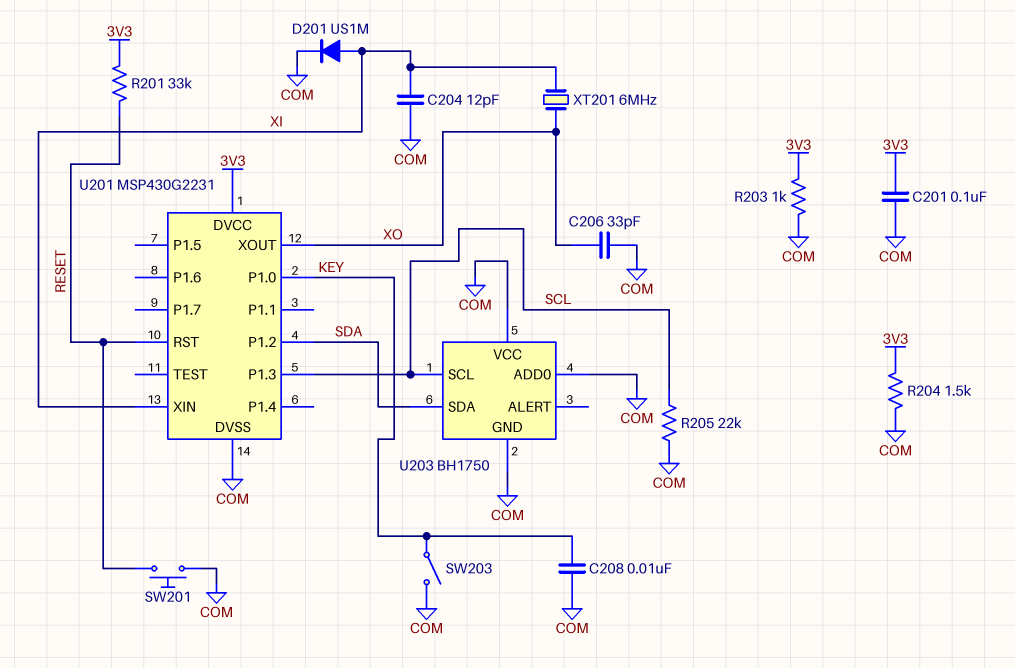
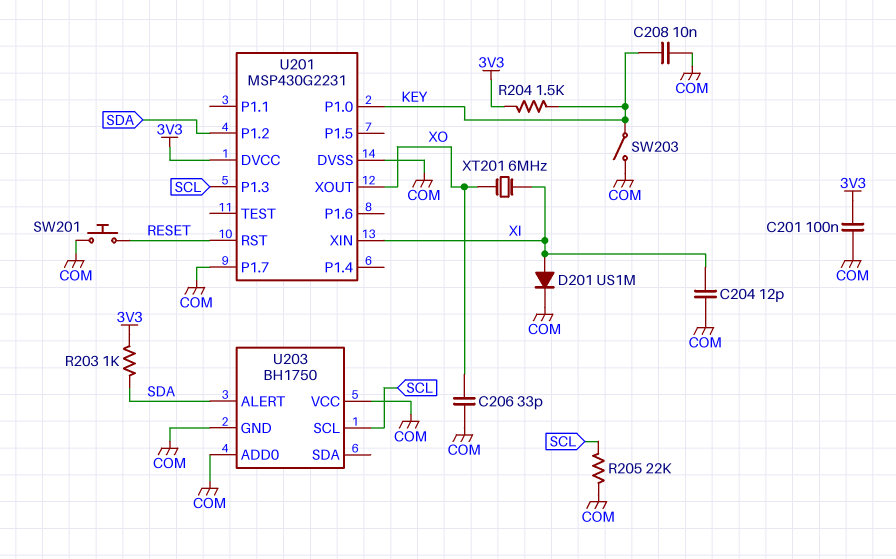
R201: 33k (3V3, RESET) -> none
R203: 1k (3V3, COM) -> 1k (3V3, SDA)
R204: 1.5k (3V3, COM) -> 1.5k (3V3, KEY)
U201 pin P1.7: none -> COM
U203 pin ALERT: none -> SDA
U203 pin SDA: SDA -> none

